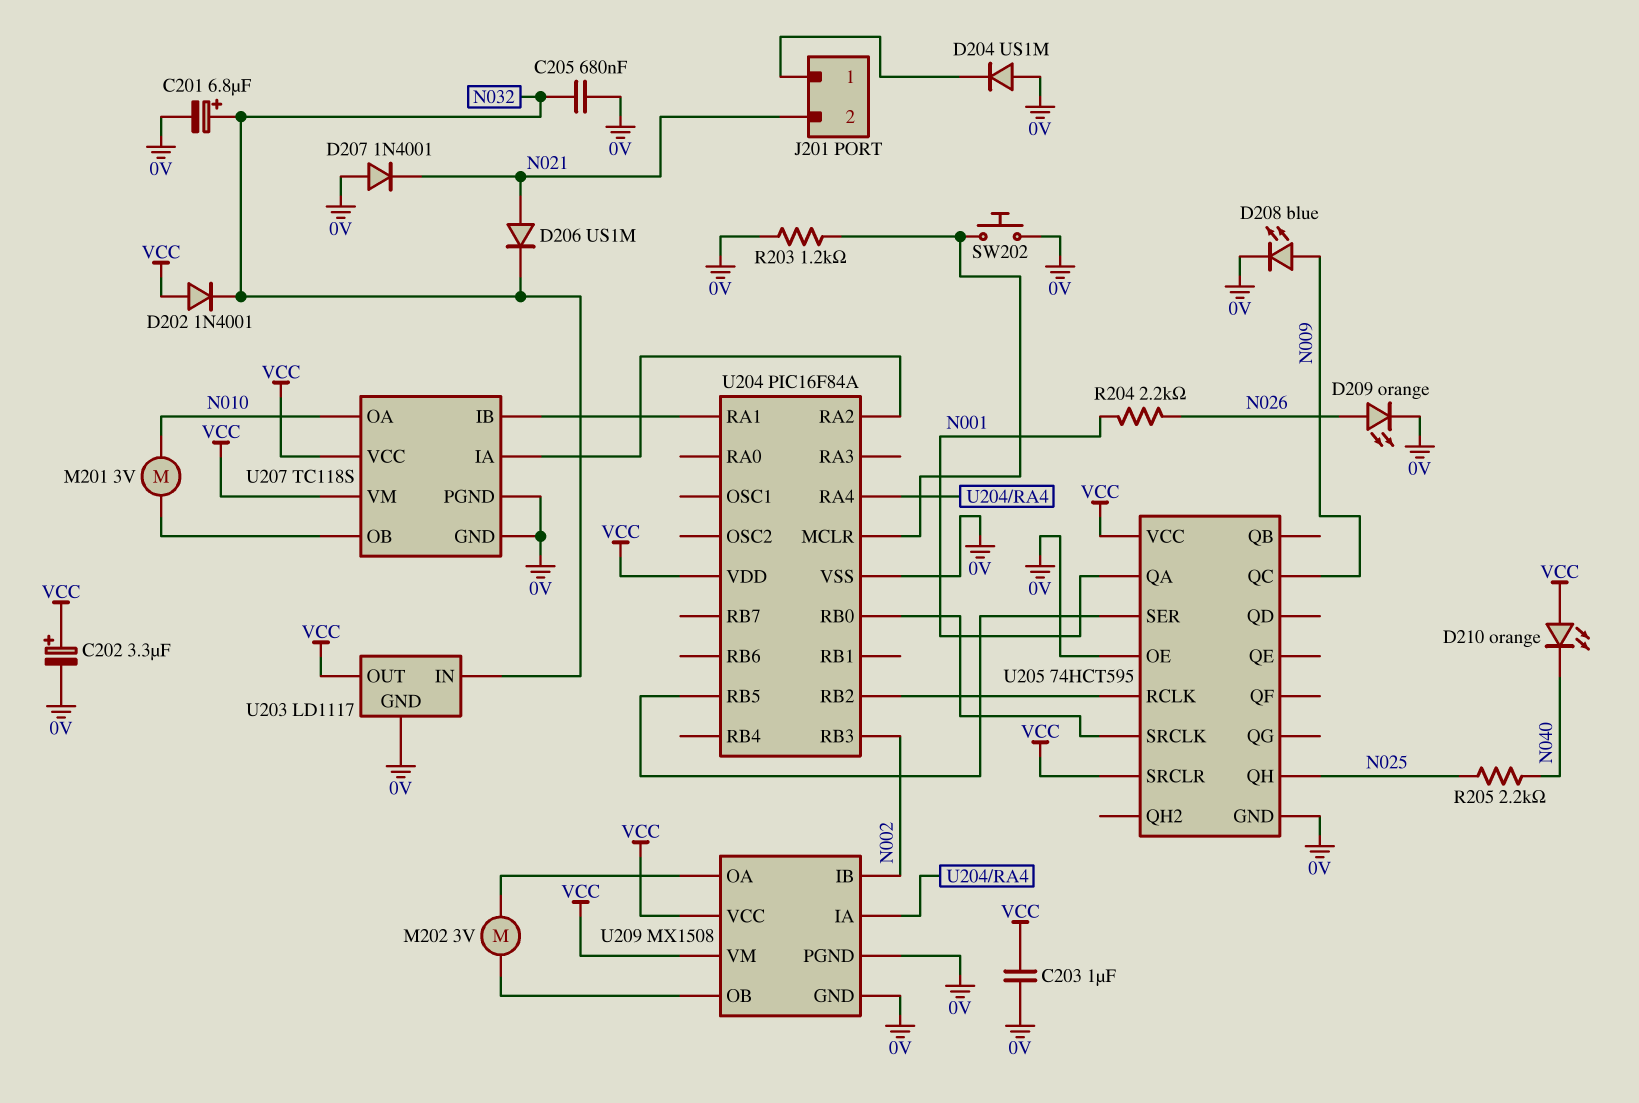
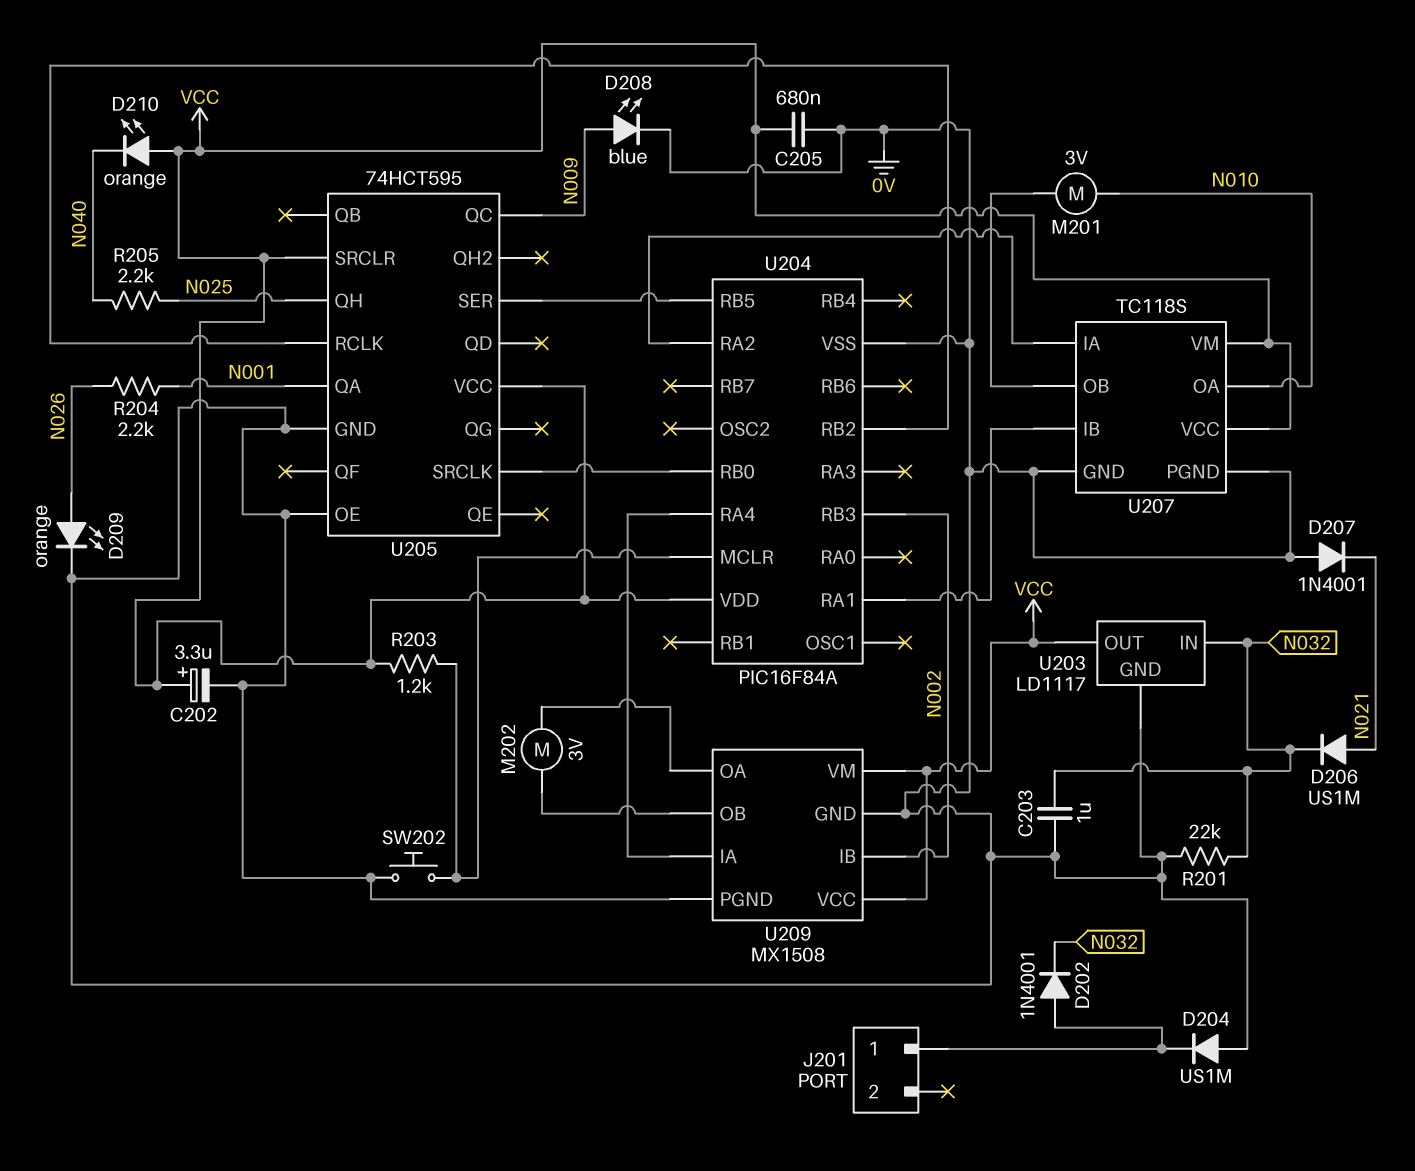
C201: 6.8uF (plus N032, minus 0V) -> none
C203: 1uF (0V, VCC) -> 1uF (0V, N032)
C205: 680nF (0V, N032) -> 680nF (0V, VCC)
D202: diode 1N4001 (A VCC, K N032) -> diode 1N4001 (A J201/1, K N032)
J201 pin 2: N021 -> none
R201: none -> 22k (0V, N032)
R203: 1.2k (0V, U204/MCLR) -> 1.2k (U204/MCLR, VCC)

